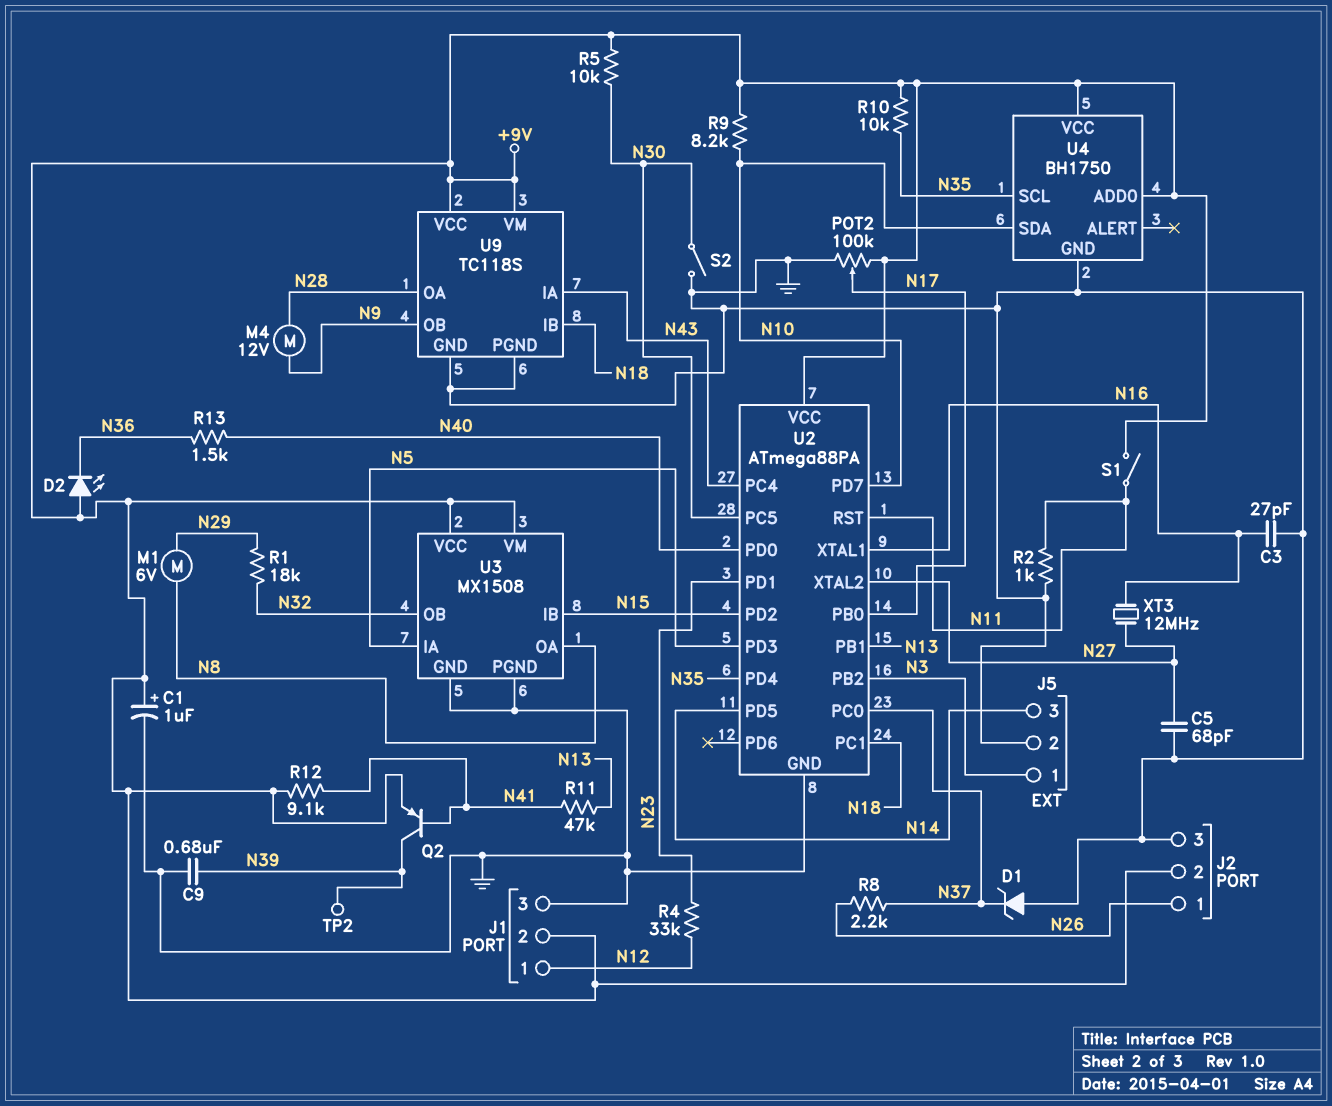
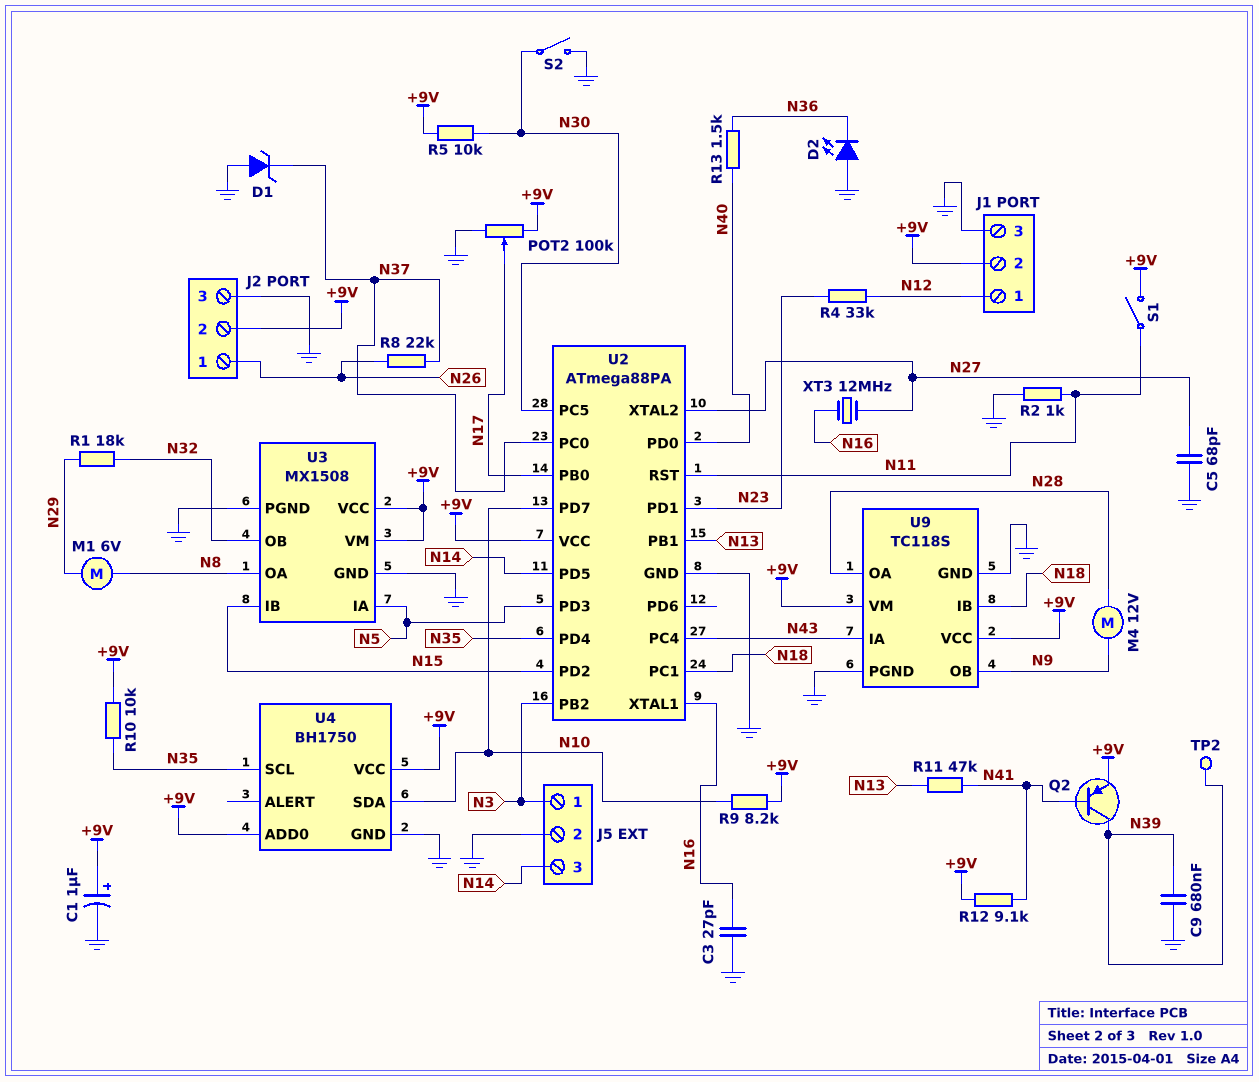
D2: LED (A +9V, K N36) -> LED (A GND, K N36)
R8: 2.2k (N26, N37) -> 22k (N26, N37)

